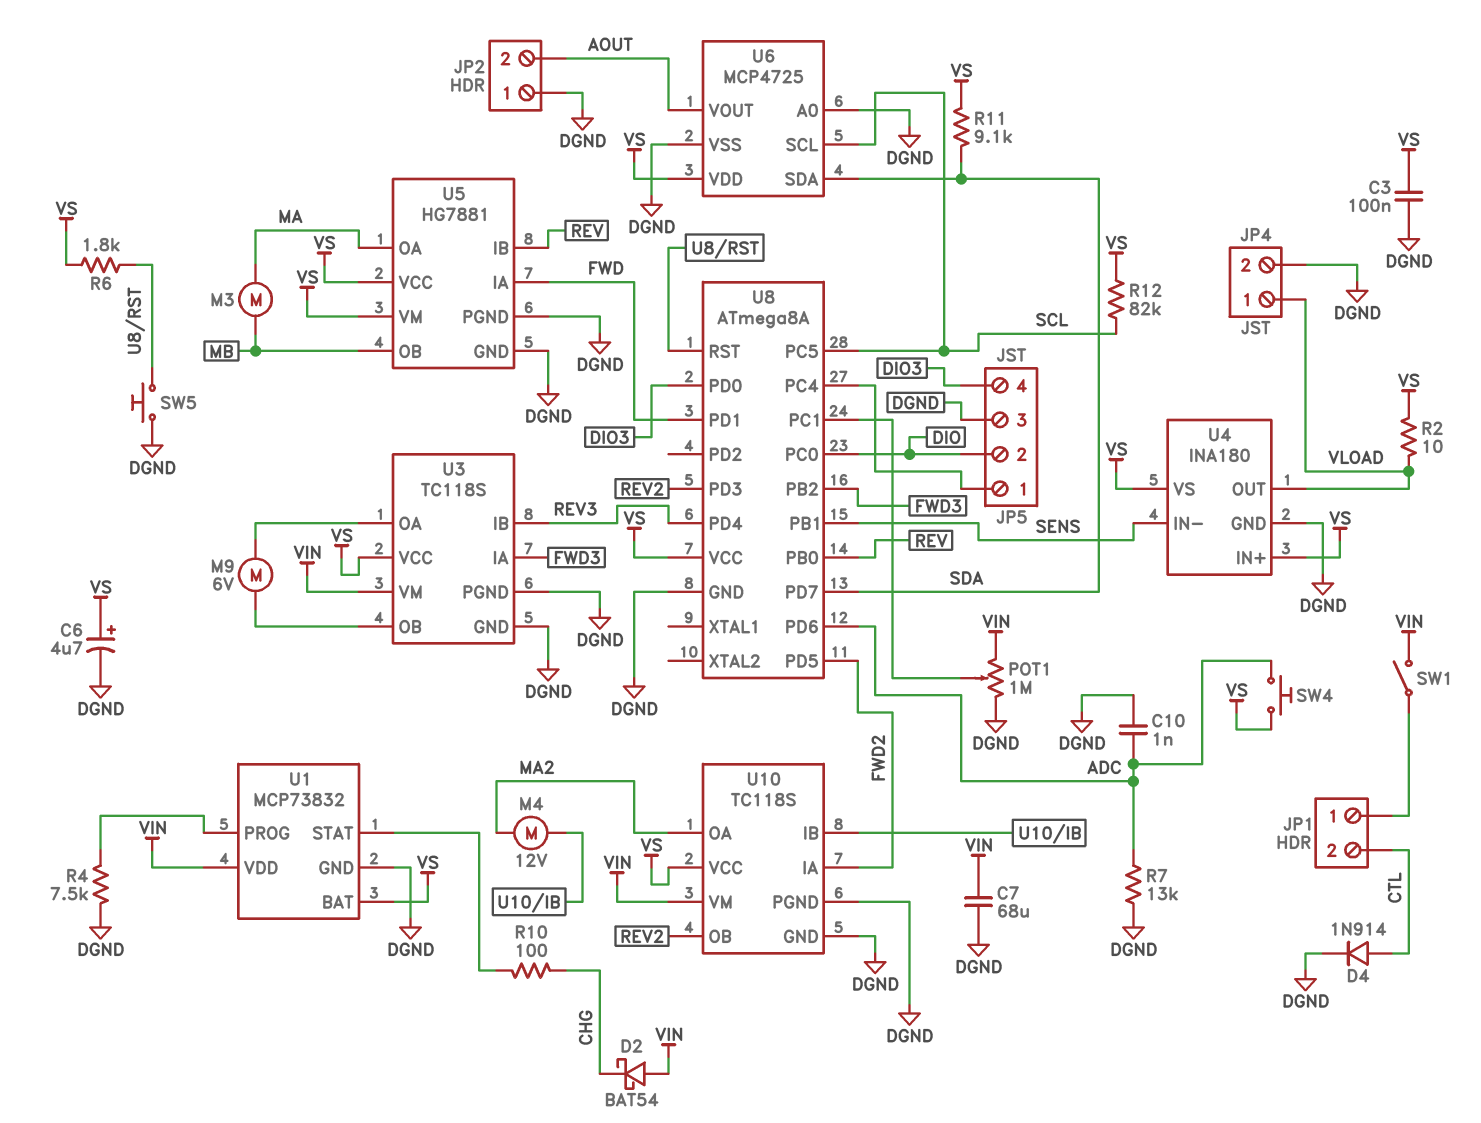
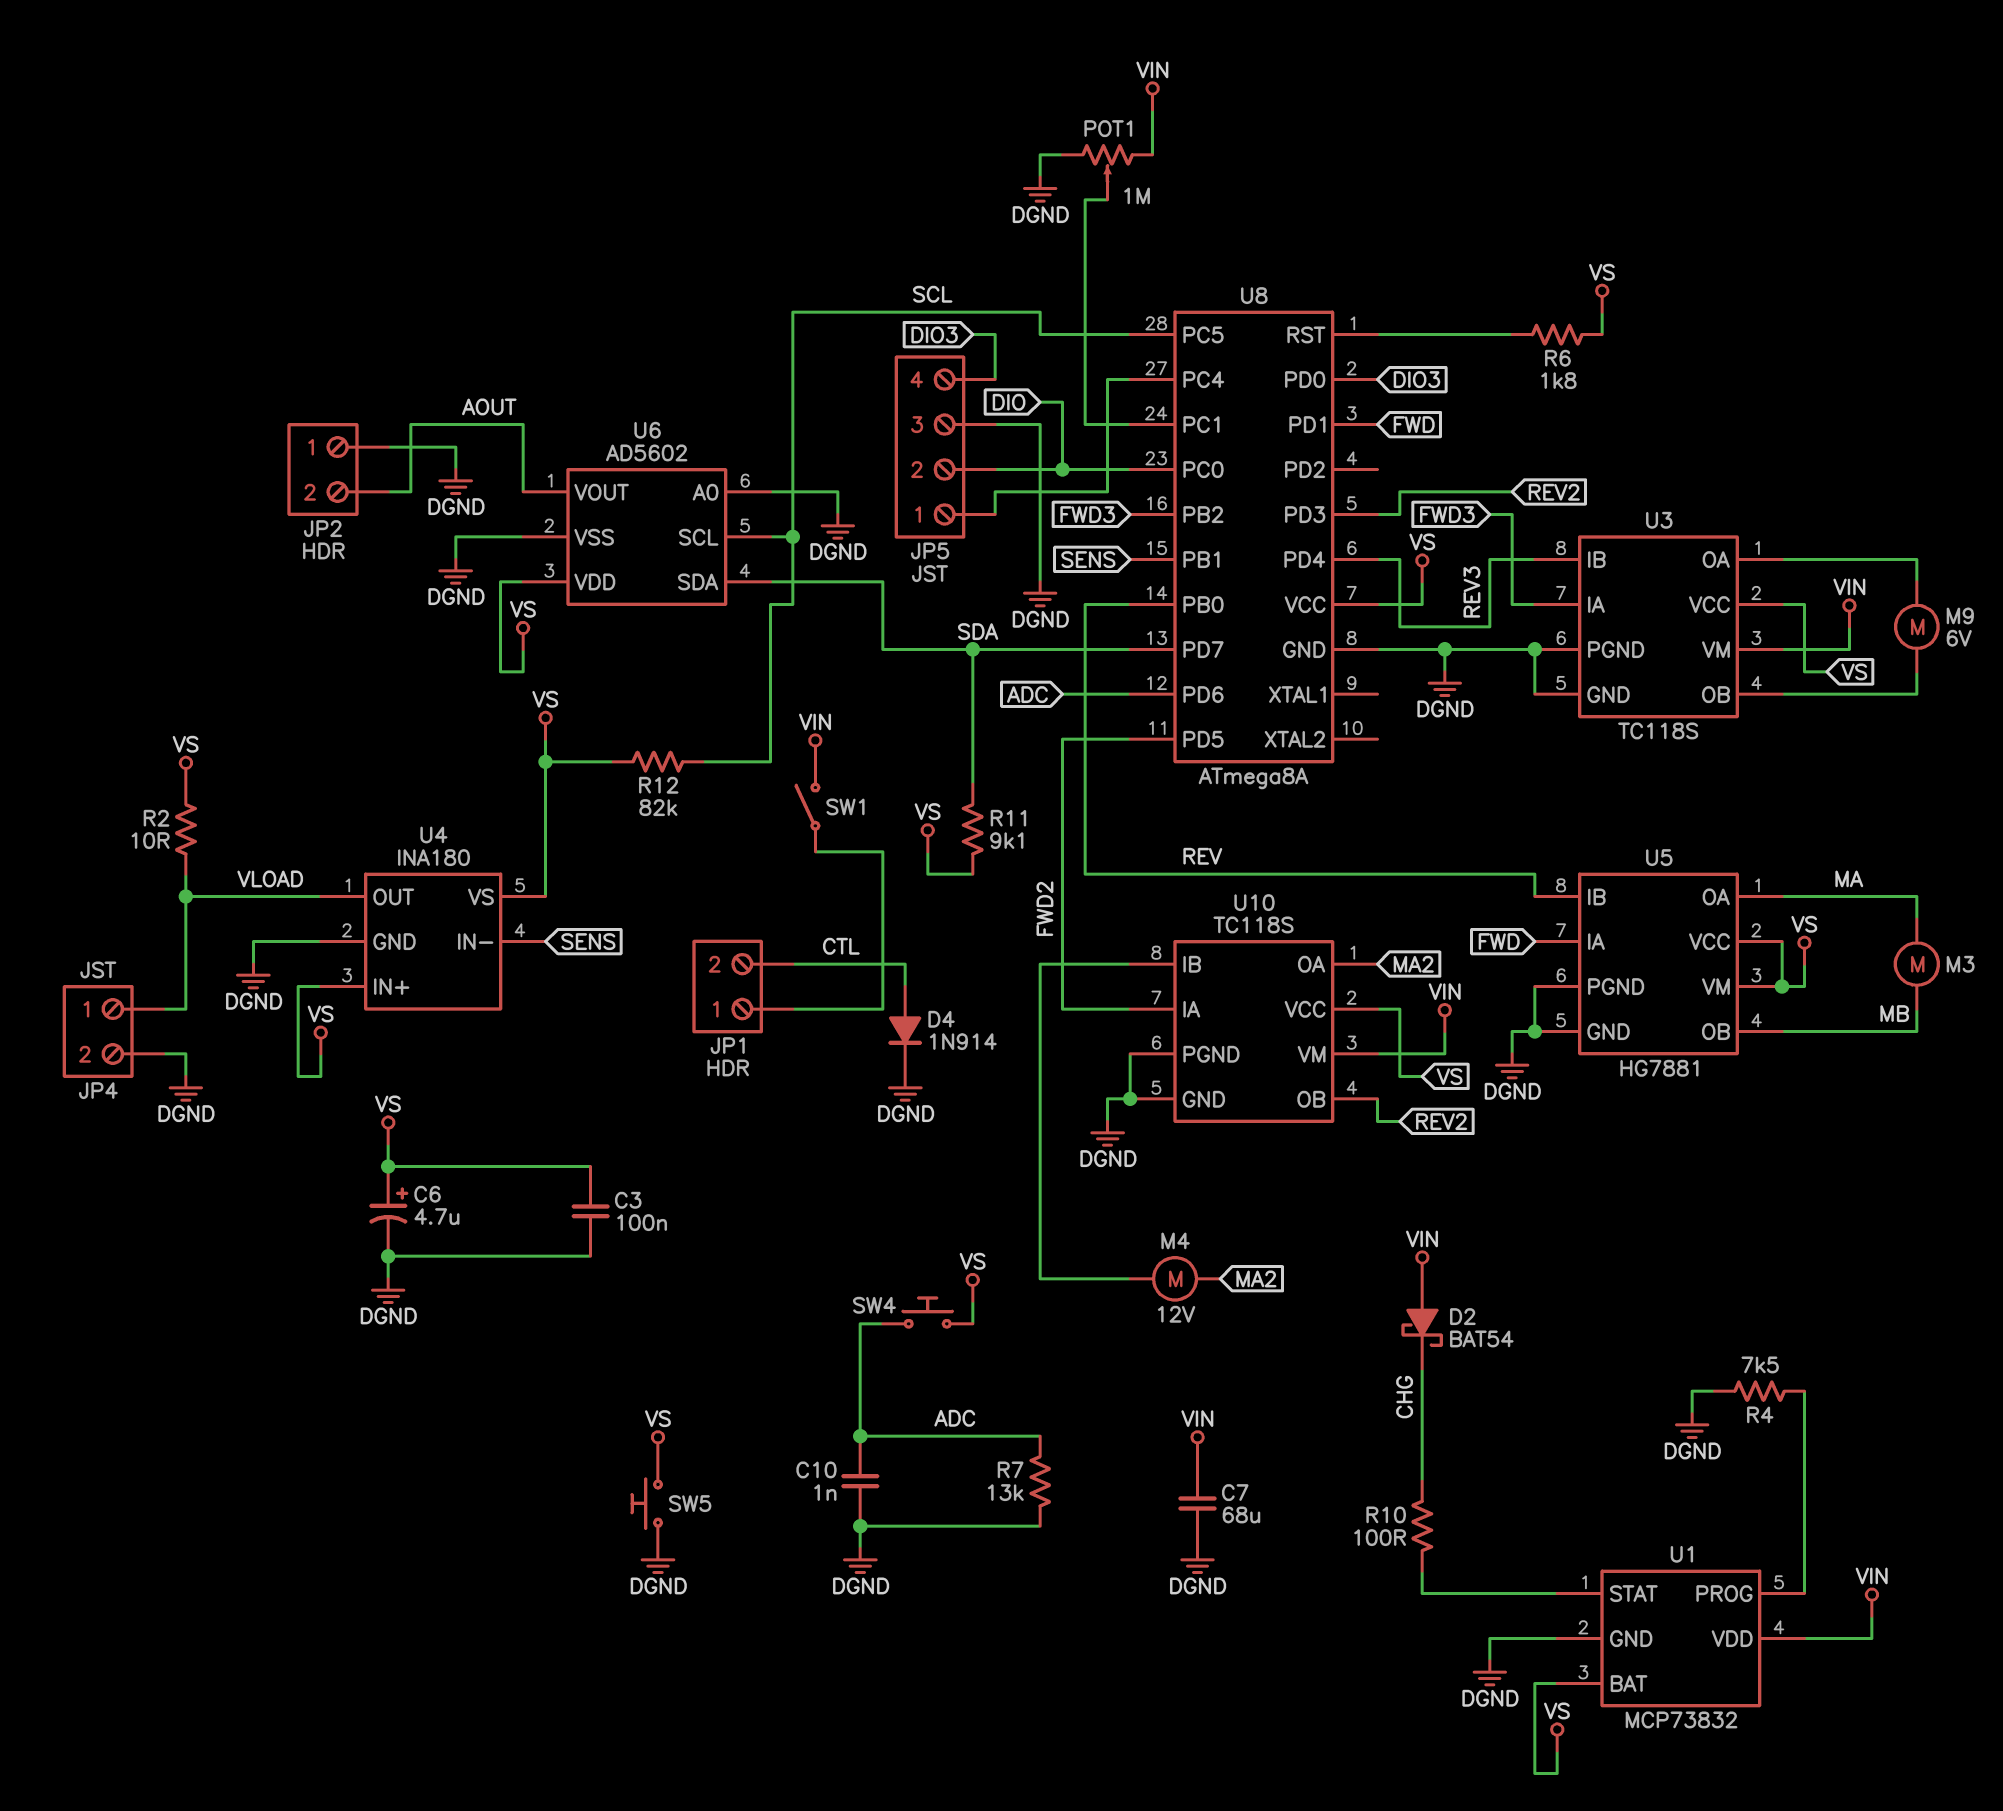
SW5: button (DGND, U8/RST) -> button (DGND, VS)
U6: MCP4725 -> AD5602

